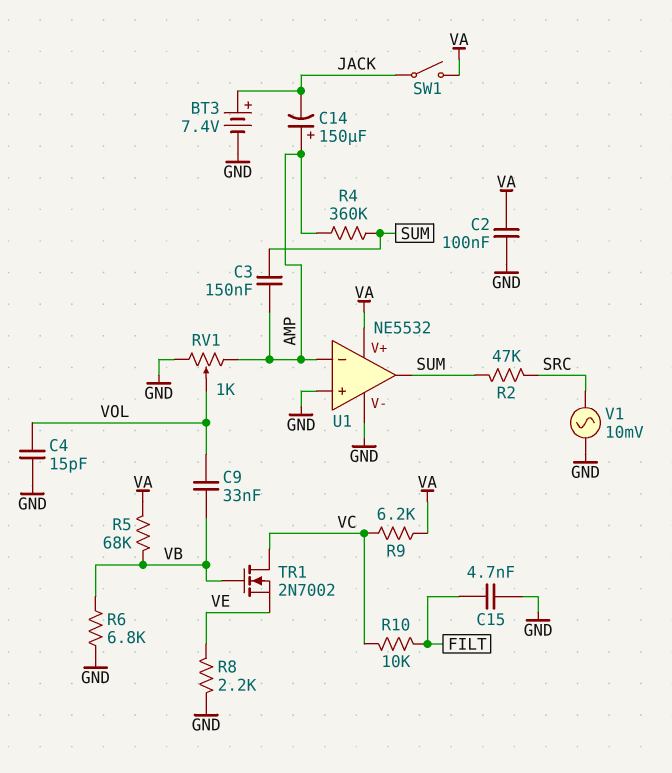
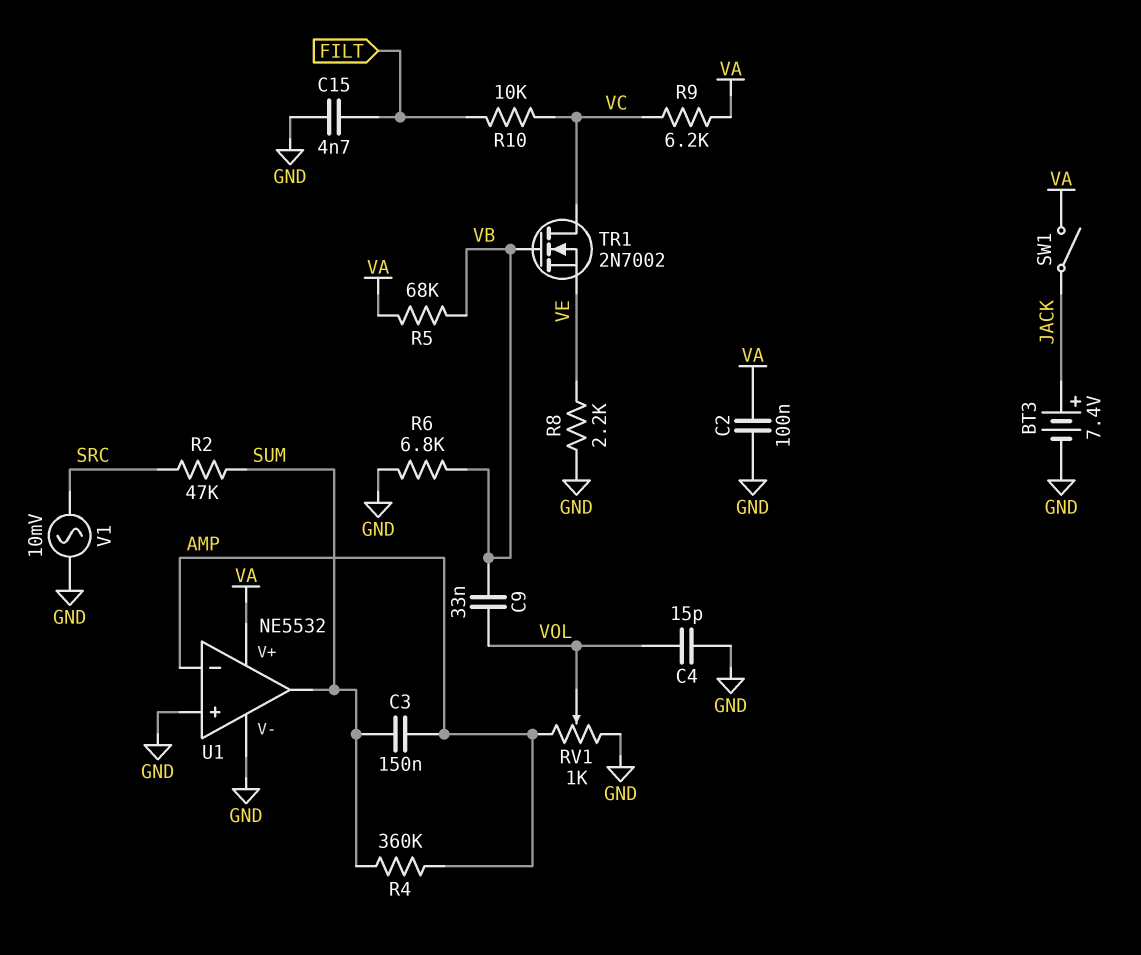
C14: 150uF (plus AMP, minus JACK) -> none

